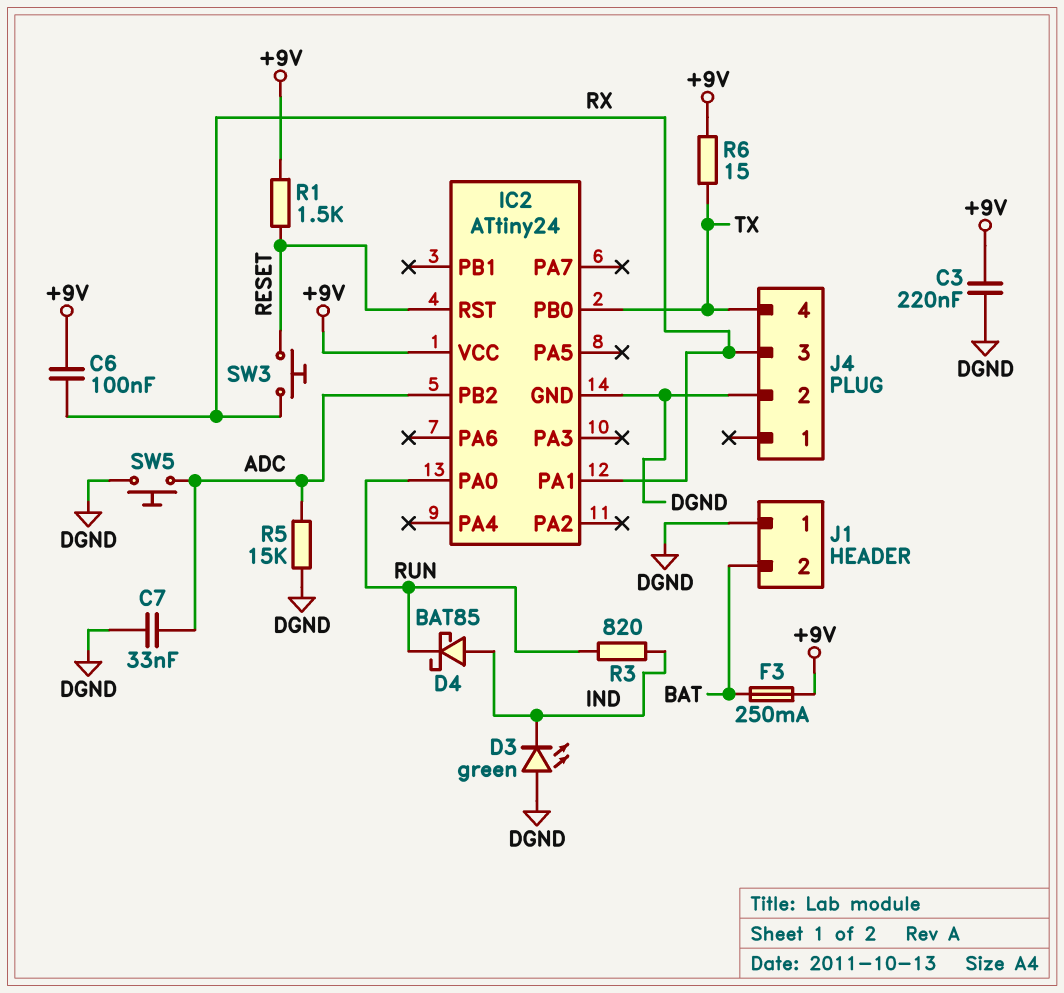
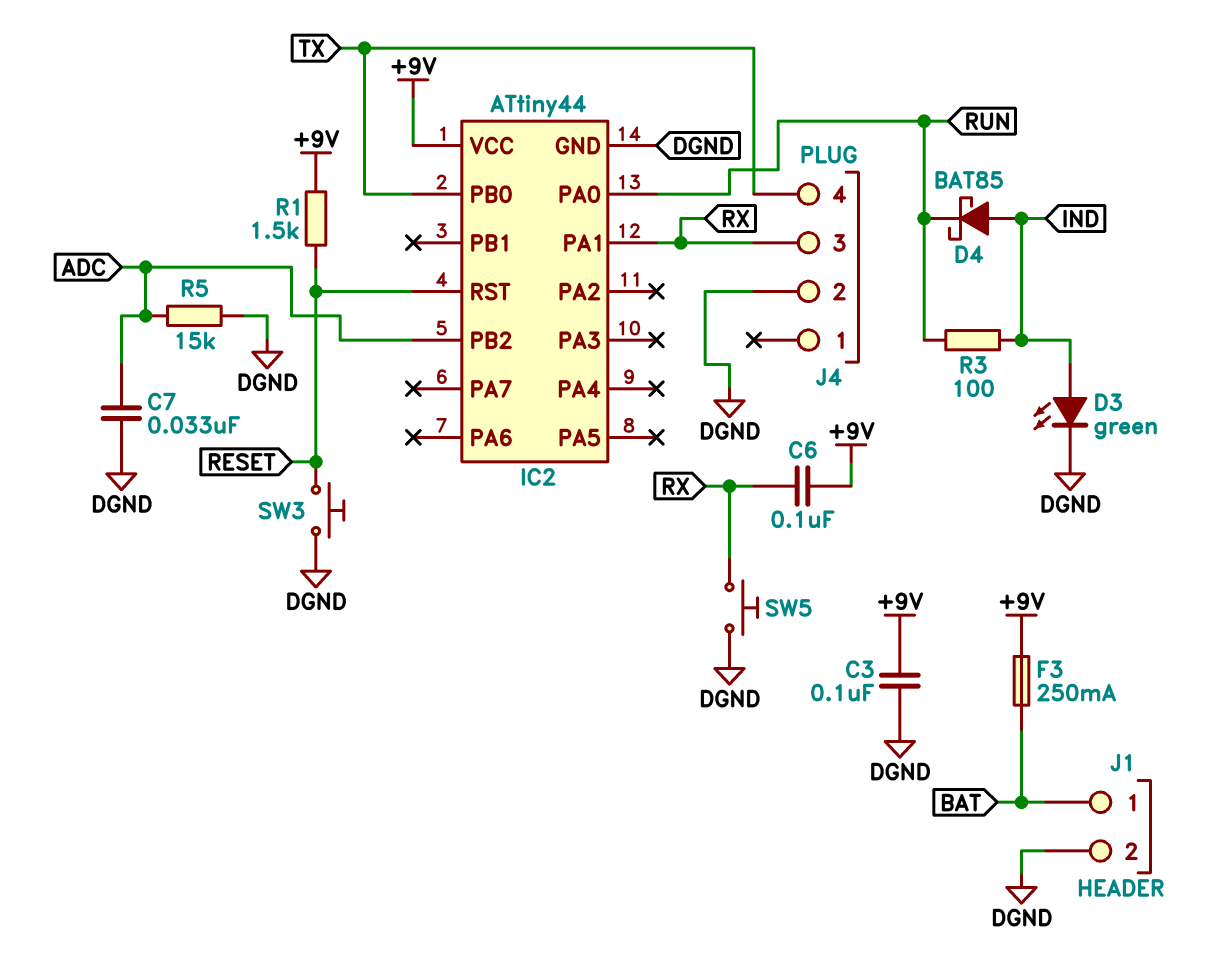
C3: 220nF (+9V, DGND) -> 100nF (+9V, DGND)
D3: LED green (A DGND, K IND) -> LED green (A IND, K DGND)
IC2: ATtiny24 -> ATtiny44
J1 pin 1: DGND -> BAT
J1 pin 2: BAT -> DGND
R3: 820 (IND, RUN) -> 100 (IND, RUN)
R6: 15 (+9V, TX) -> none
SW3: button (RESET, RX) -> button (DGND, RESET)
SW5: button (ADC, DGND) -> button (DGND, RX)

